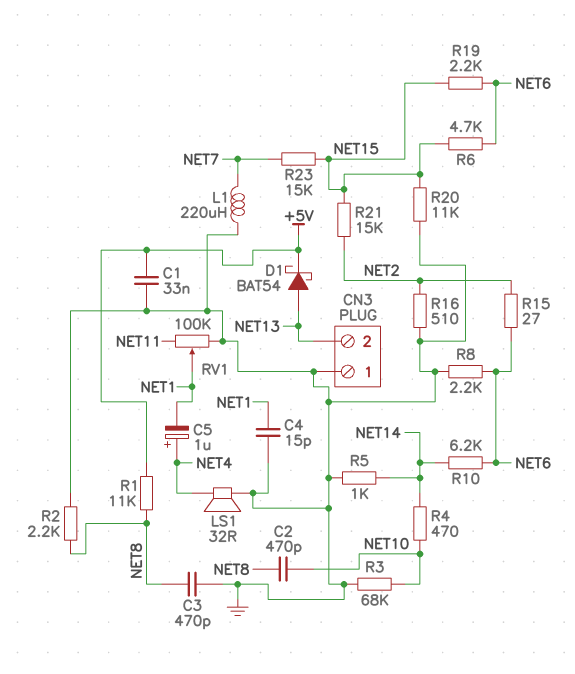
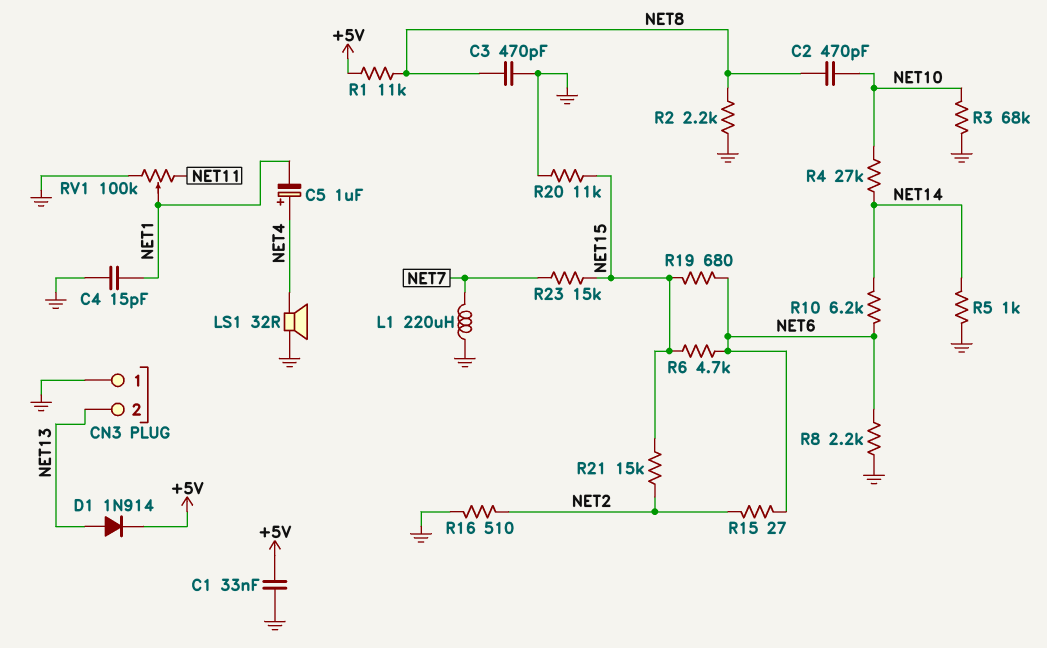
D1: schottky BAT54 (A NET13, K +5V) -> diode 1N914 (A NET13, K +5V)
R4: 470 (NET10, NET14) -> 27k (NET10, NET14)
R19: 2.2k (NET6, NET15) -> 680 (NET6, NET15)

